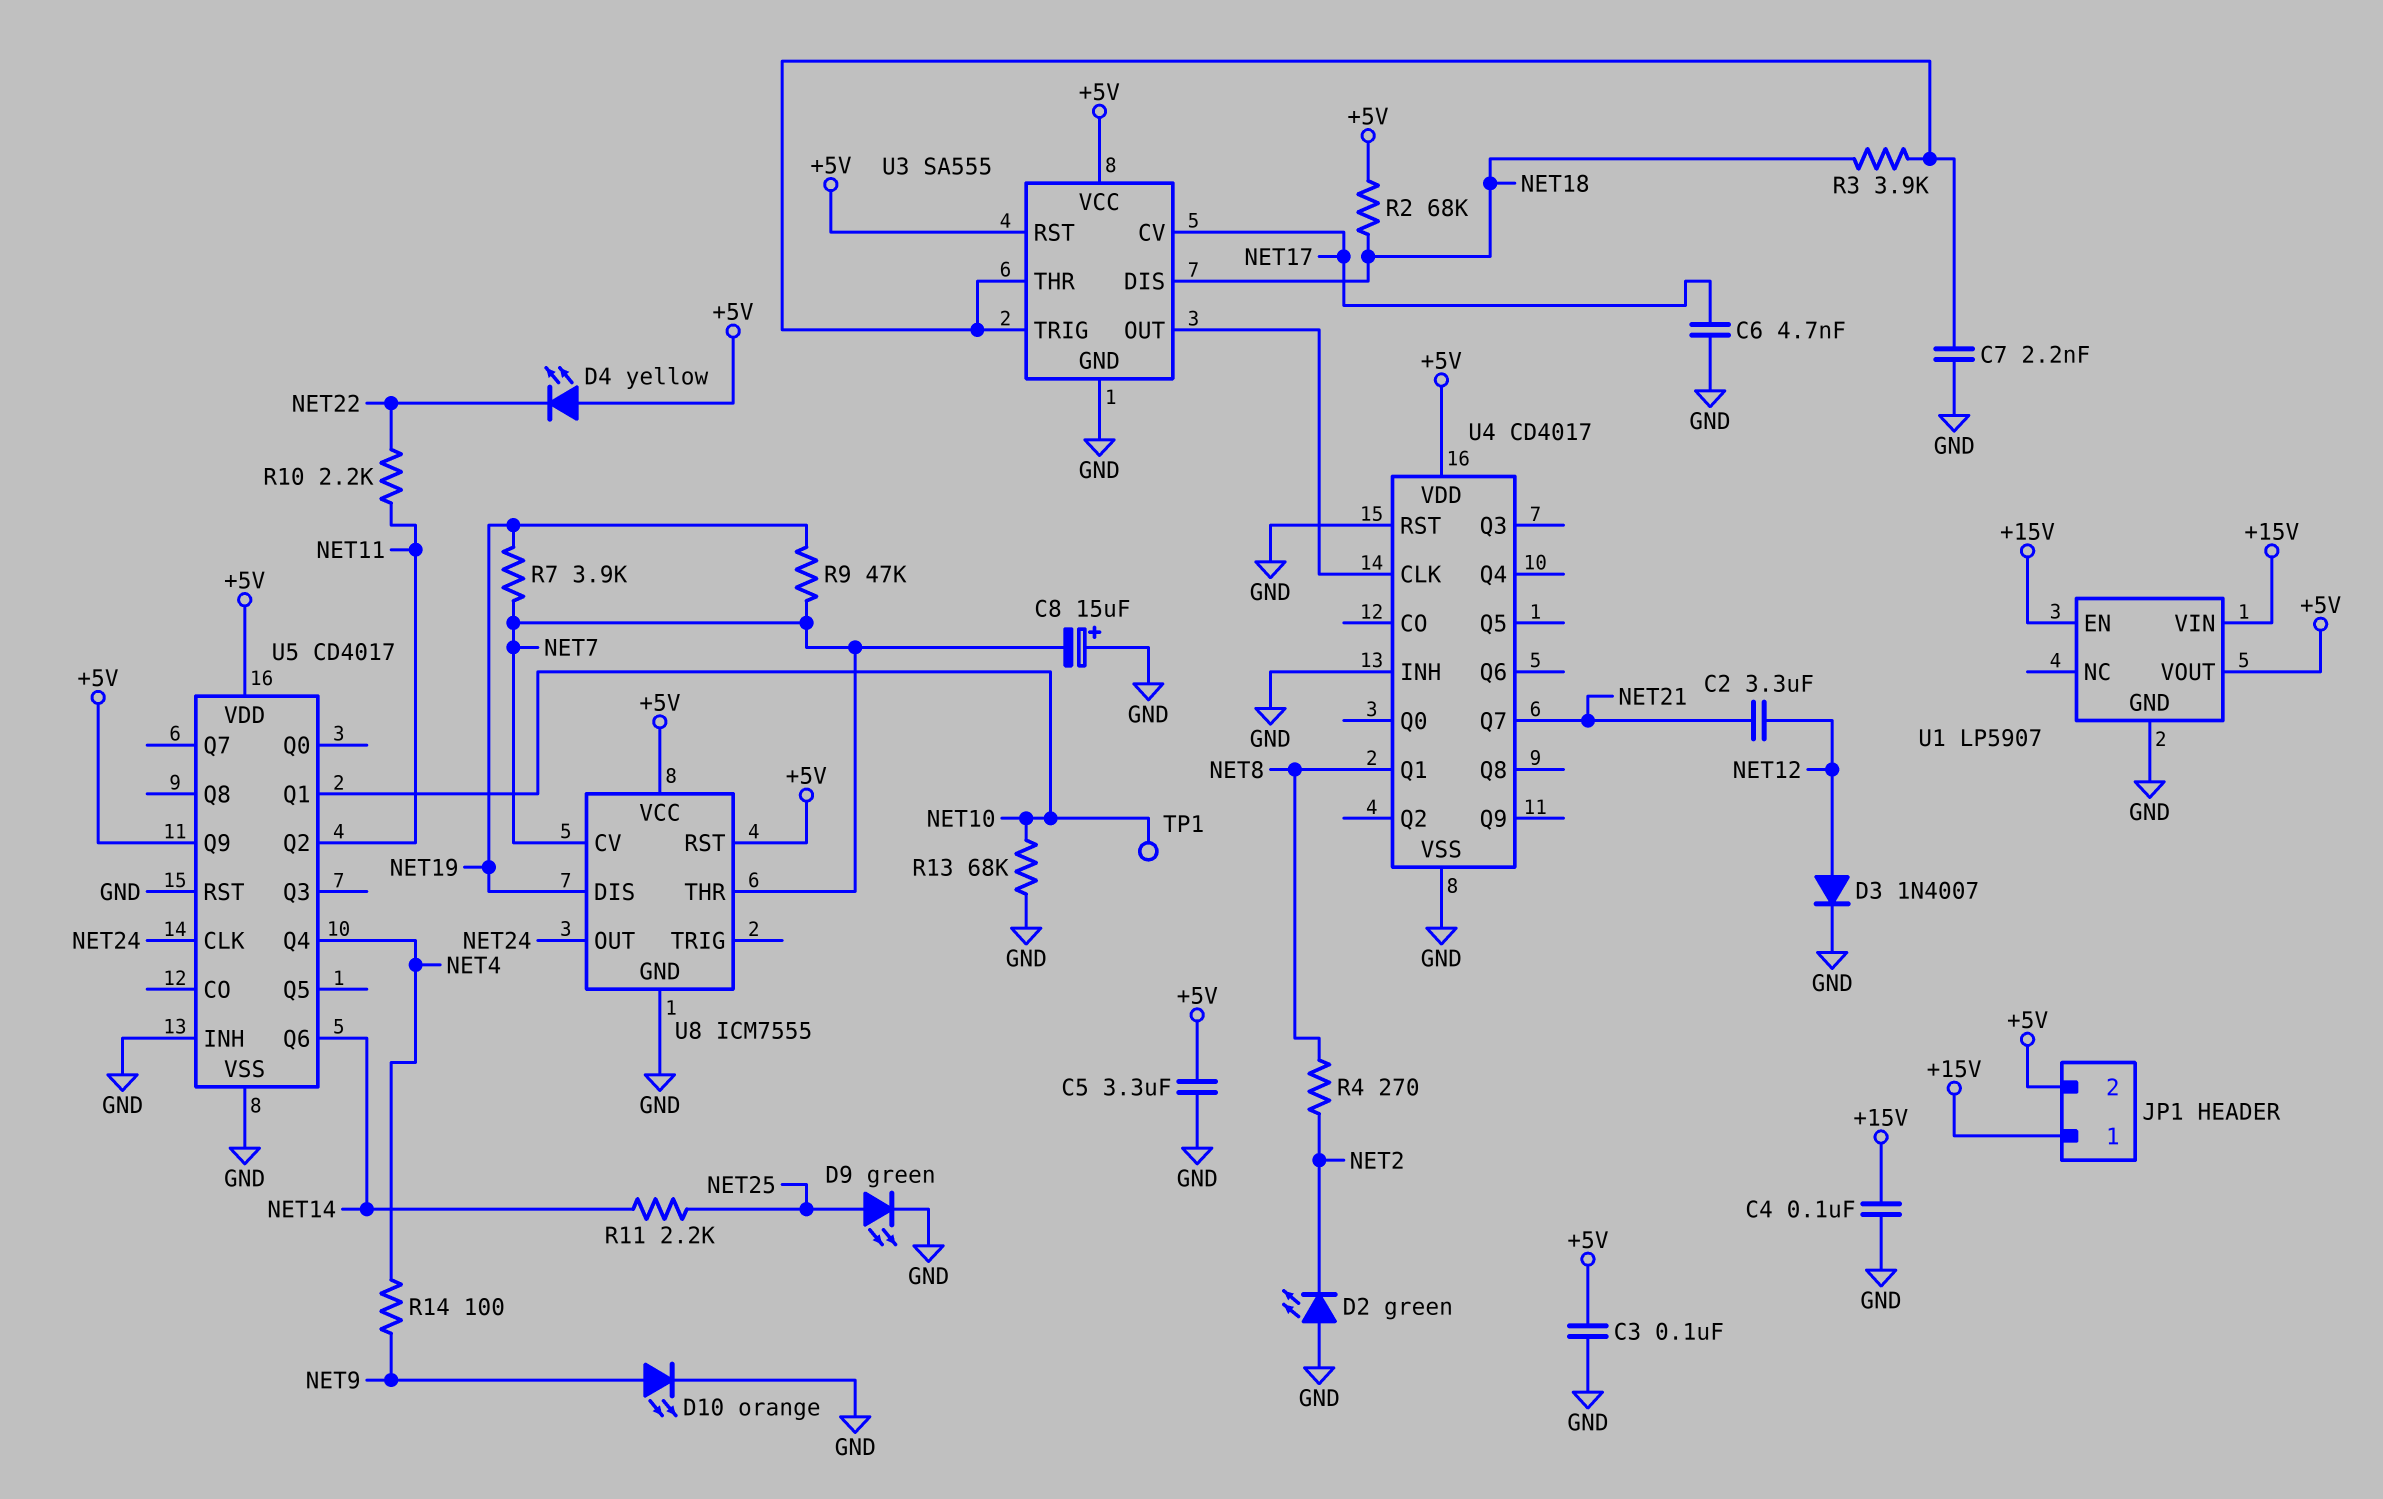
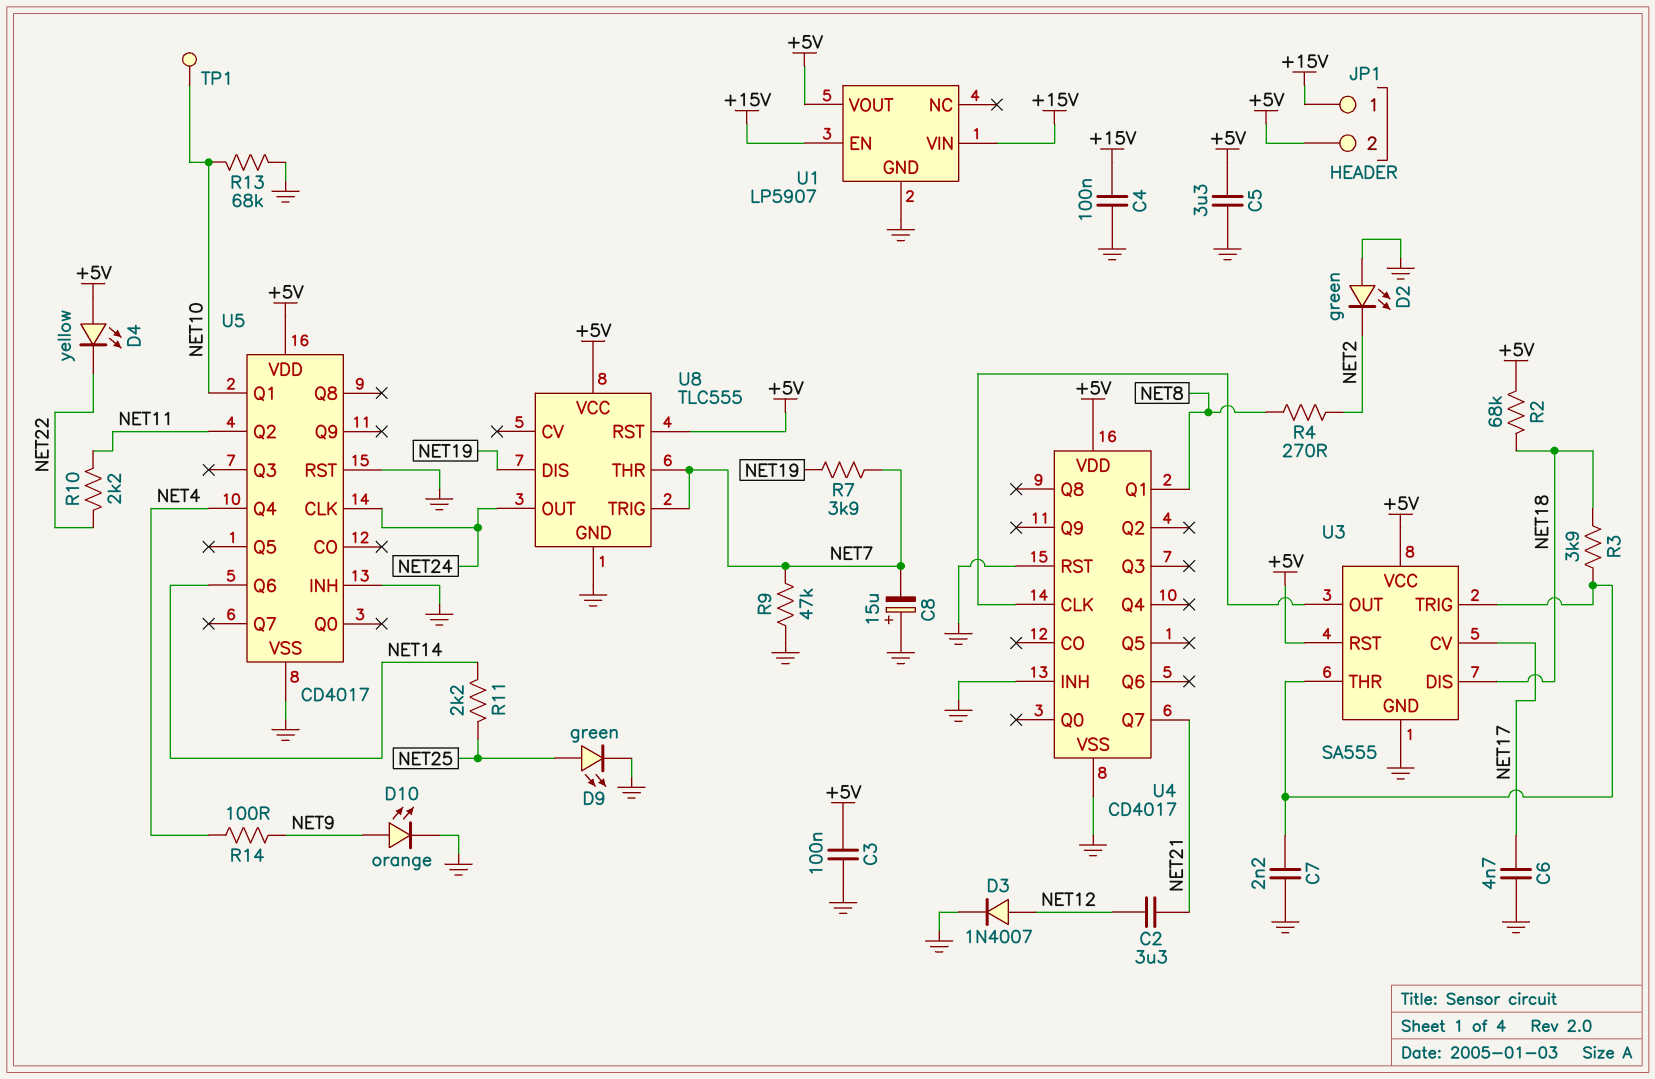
R9: 47k (NET7, NET19) -> 47k (GND, NET7)
U5 pin Q9: +5V -> none
U8: ICM7555 -> TLC555
U8 pin CV: NET7 -> none
U8 pin TRIG: none -> NET7

